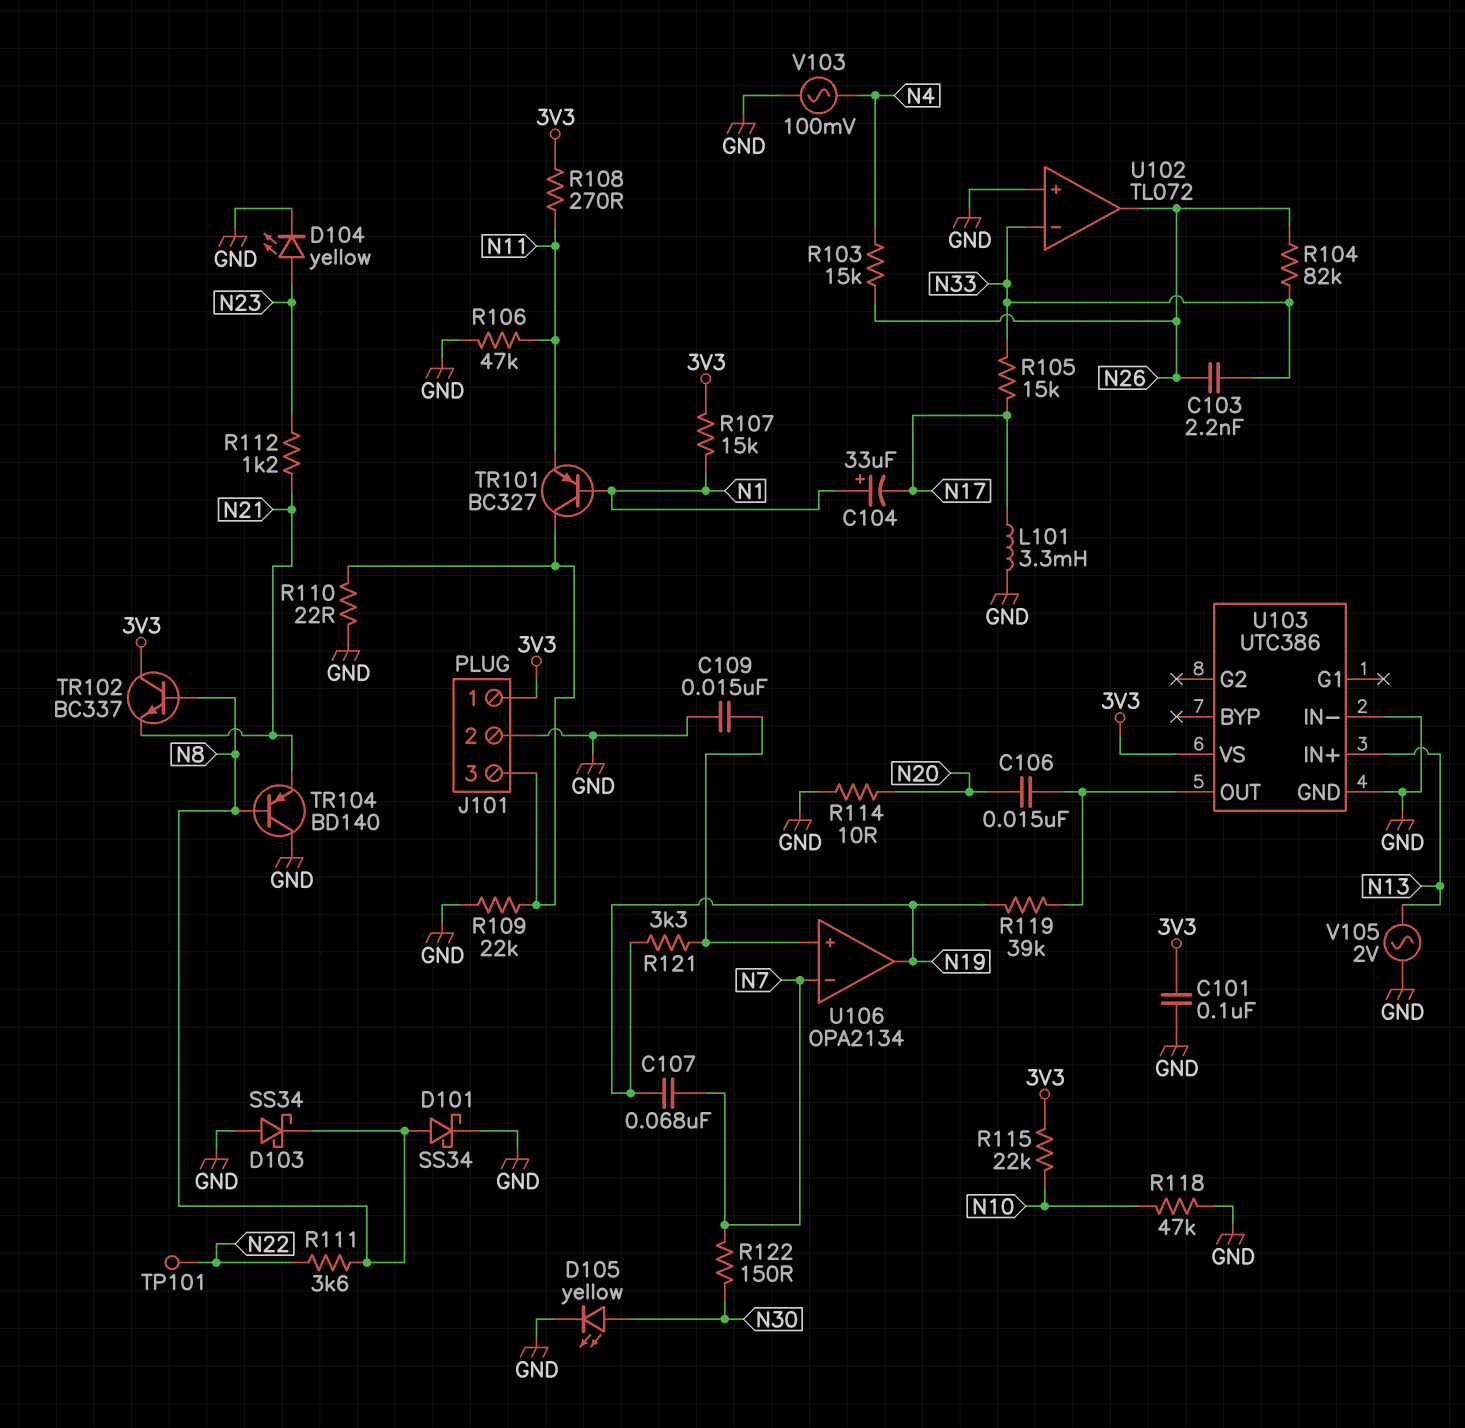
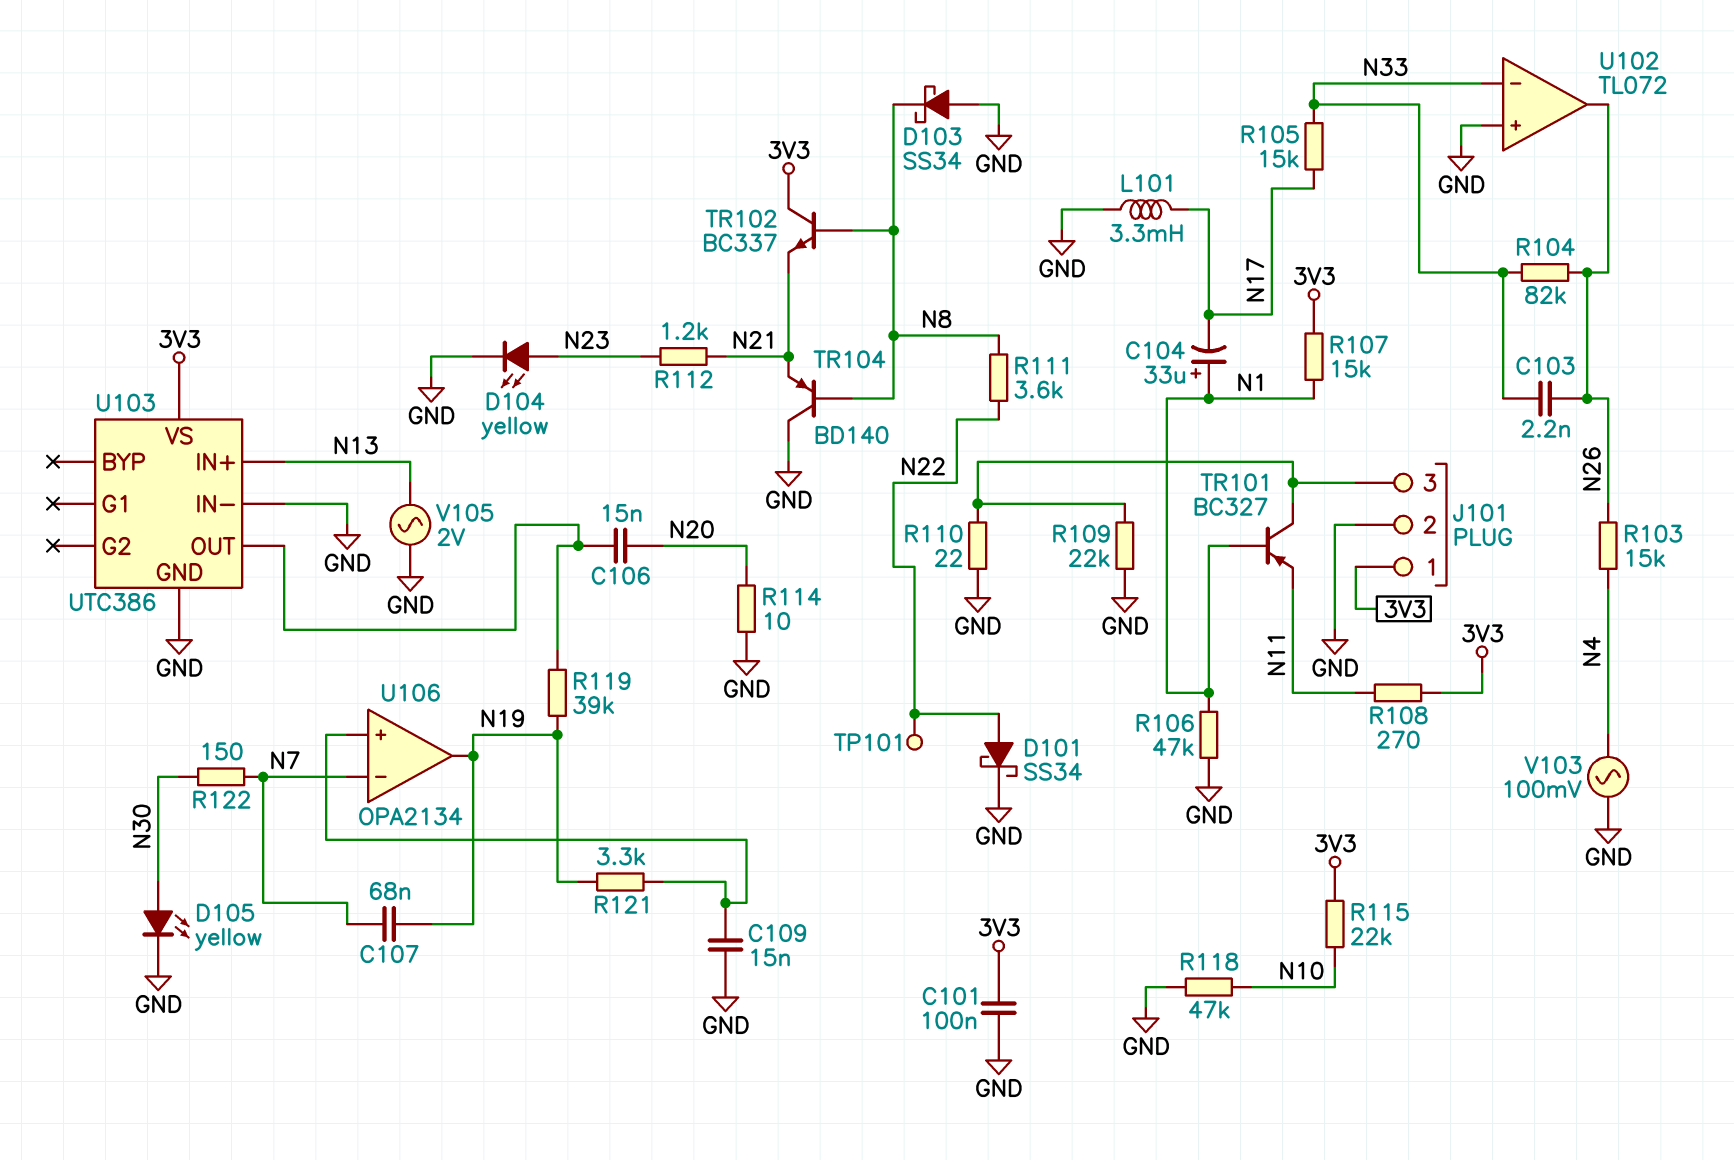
D101: schottky SS34 (A N8, K GND) -> schottky SS34 (A N22, K GND)
R106: 47k (GND, N11) -> 47k (GND, N1)

